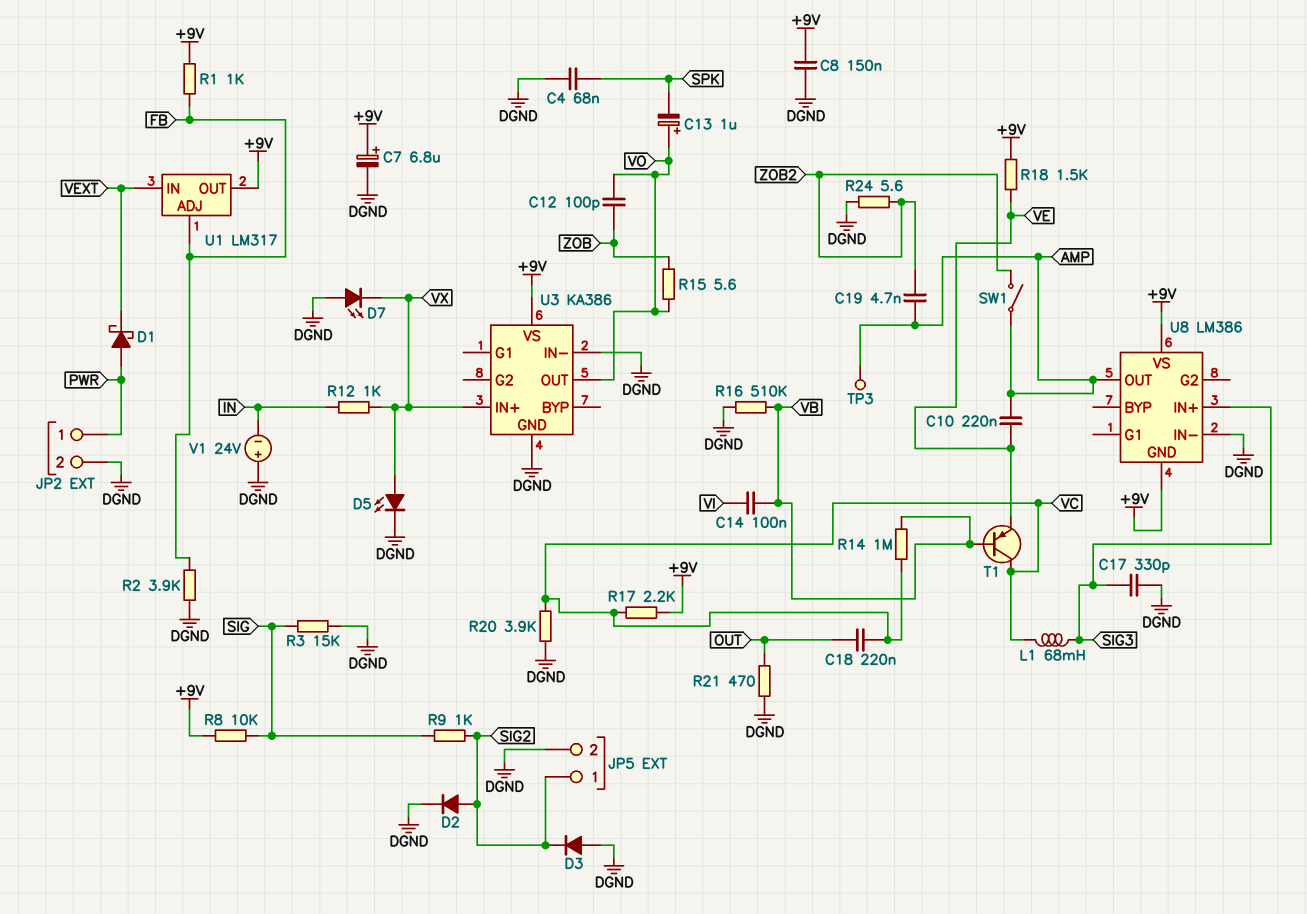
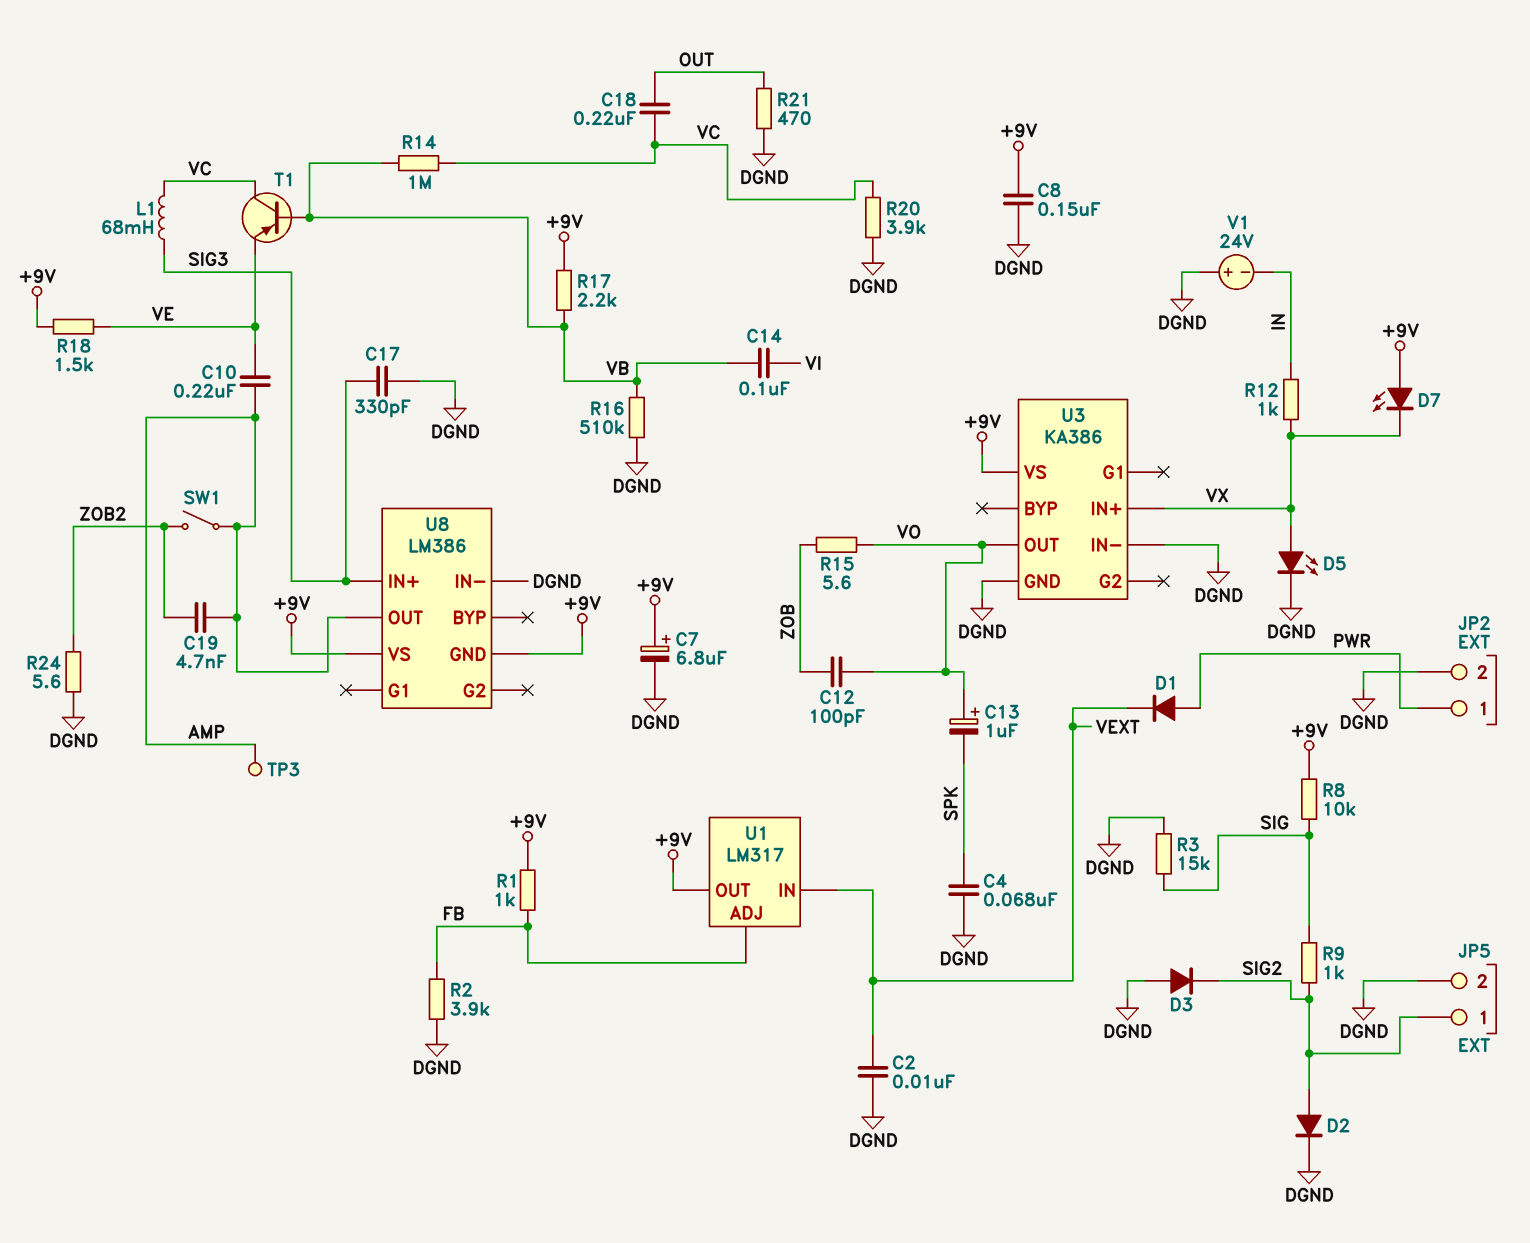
C2: none -> 10nF (DGND, VEXT)
D1: schottky (A PWR, K VEXT) -> diode (A PWR, K VEXT)
D7: LED (A DGND, K VX) -> LED (A +9V, K VX)
R17: 2.2k (+9V, VC) -> 2.2k (+9V, VB)

